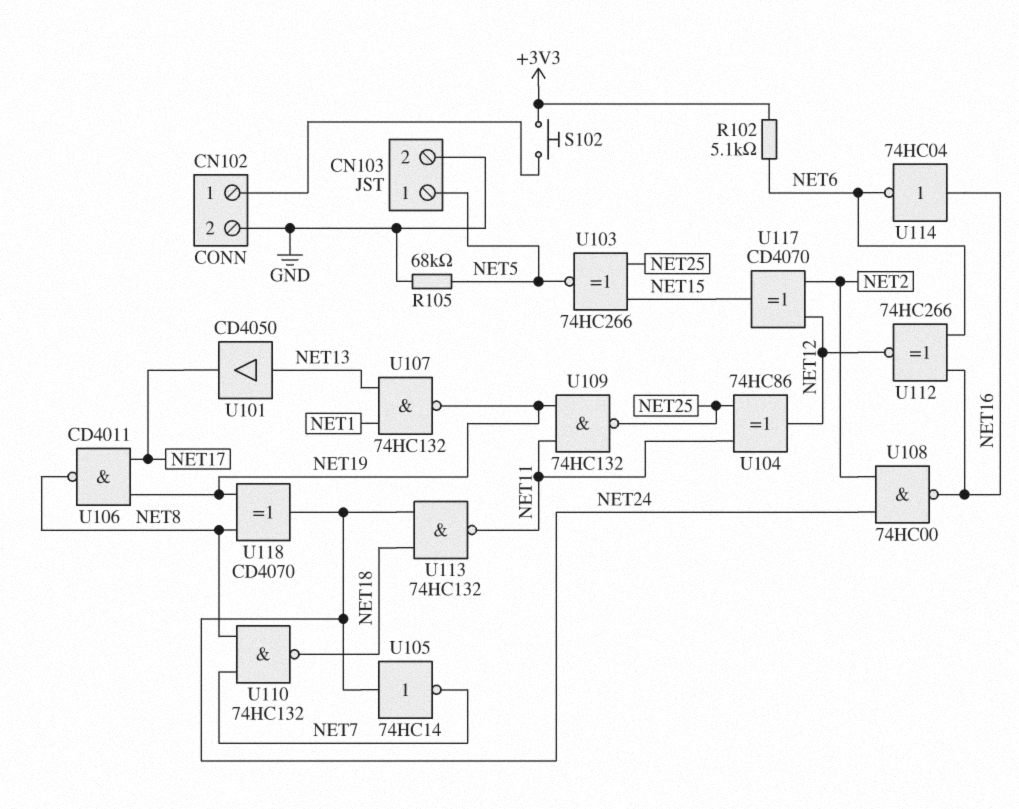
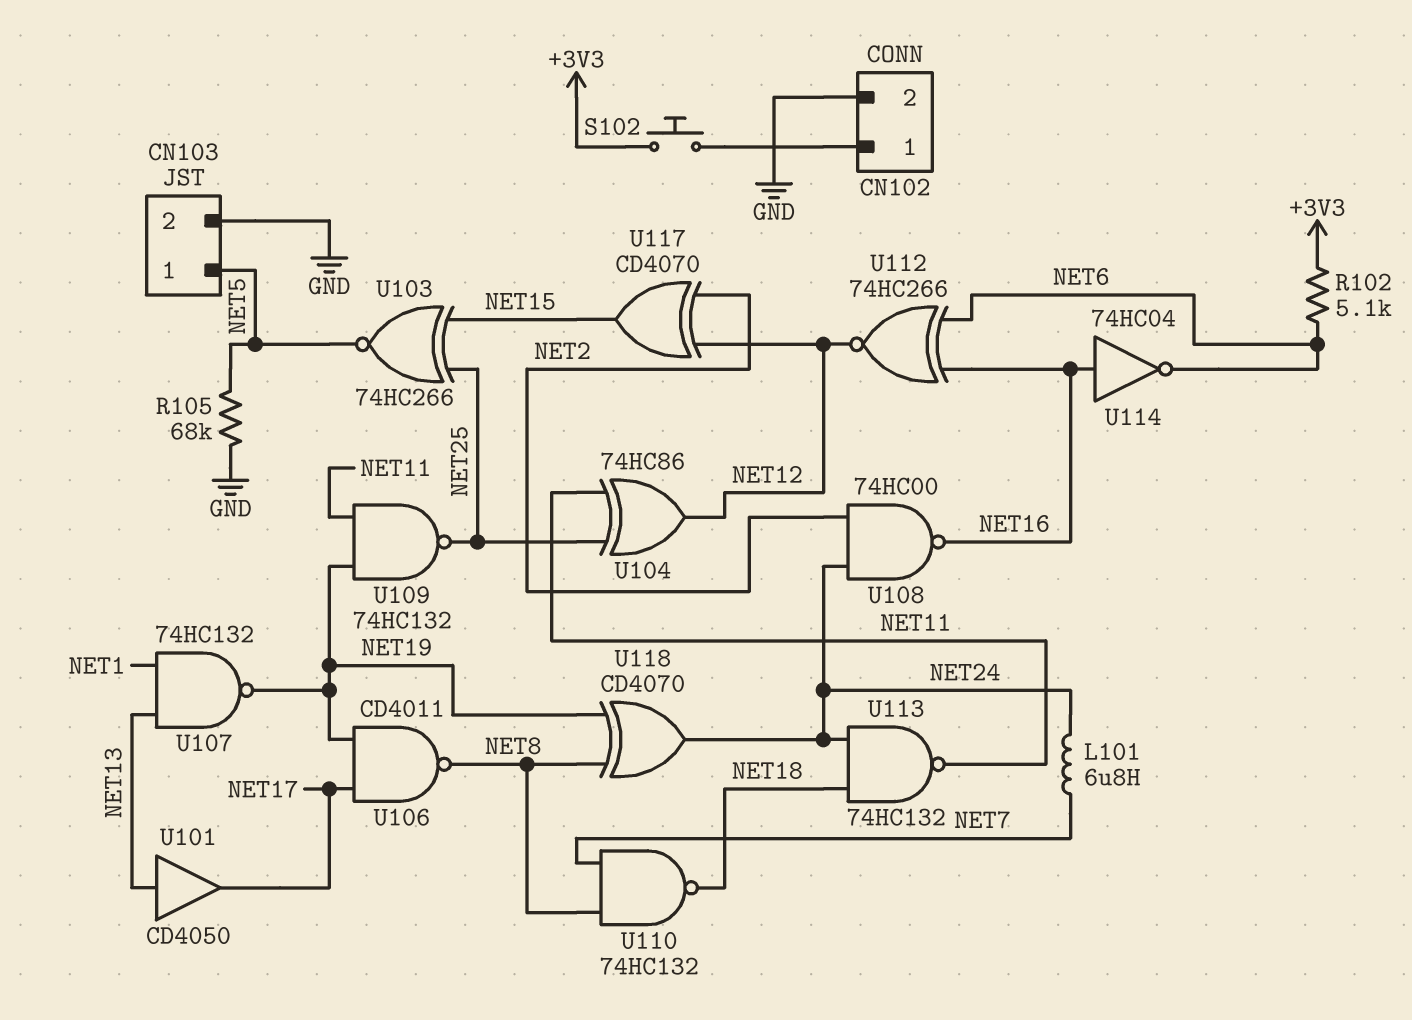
L101: none -> 6.8uH (NET7, NET24)
U105: NOT 74HC14 (in NET24, out NET7) -> none

